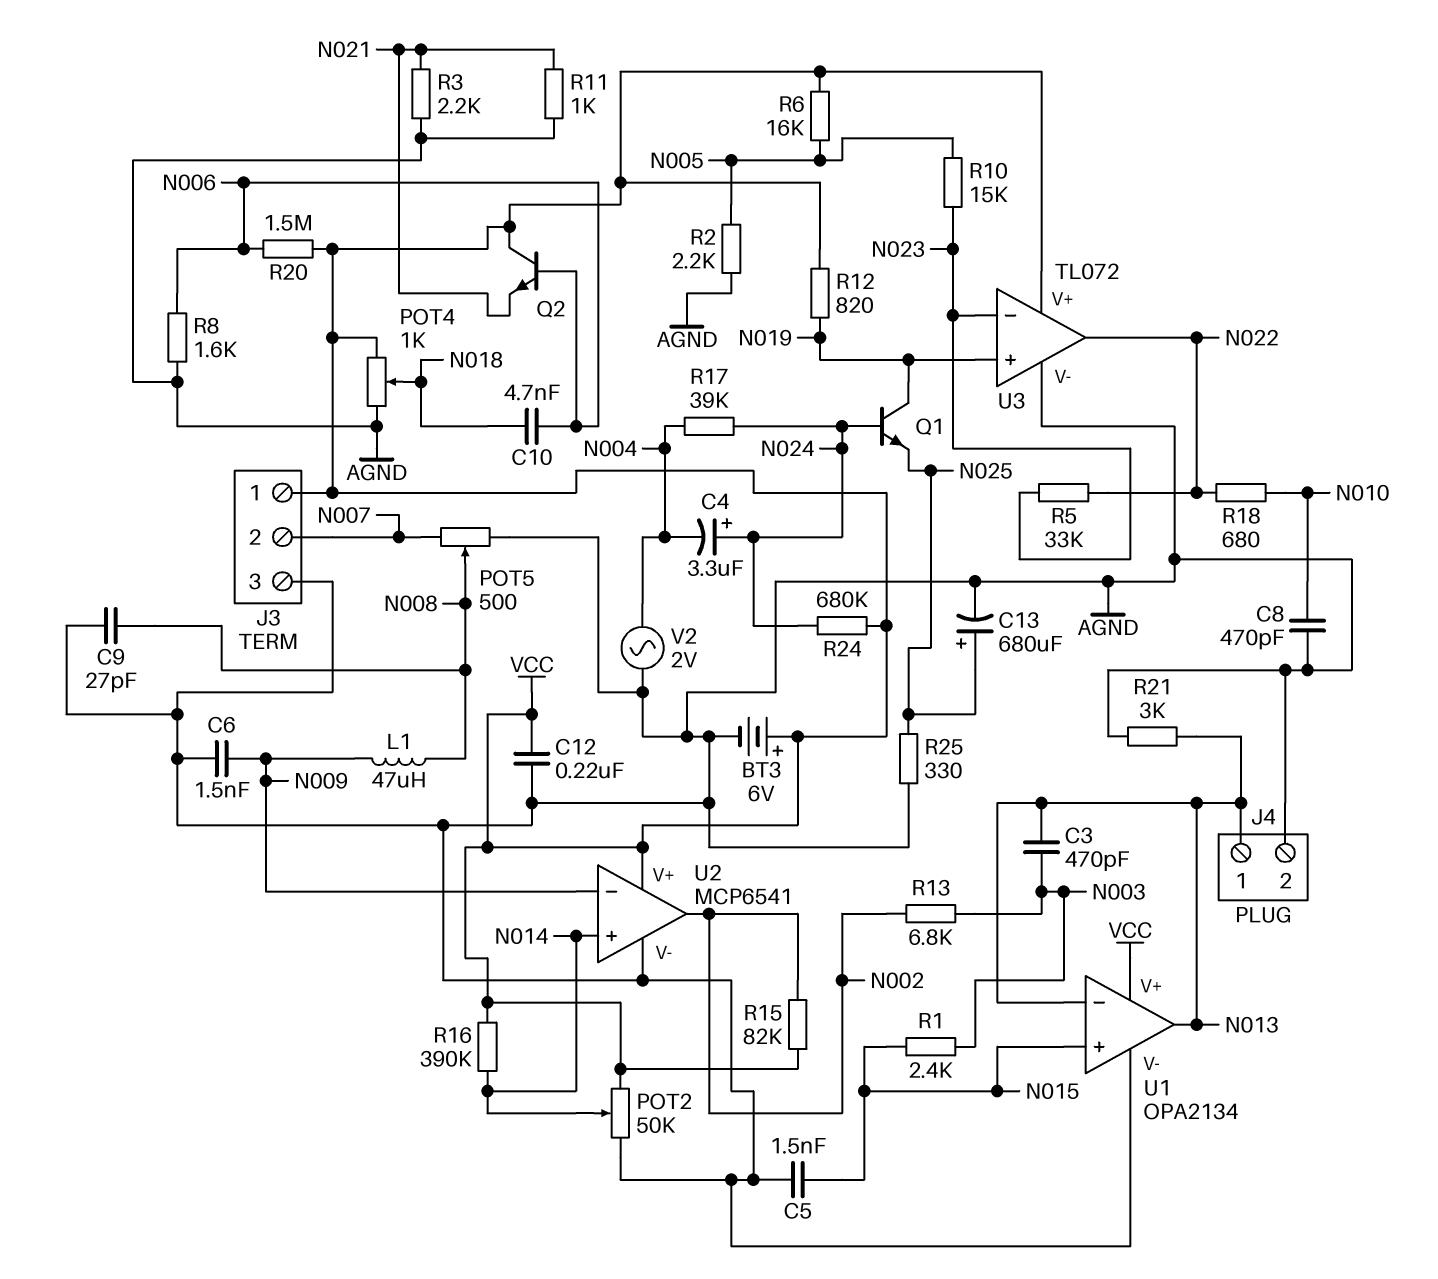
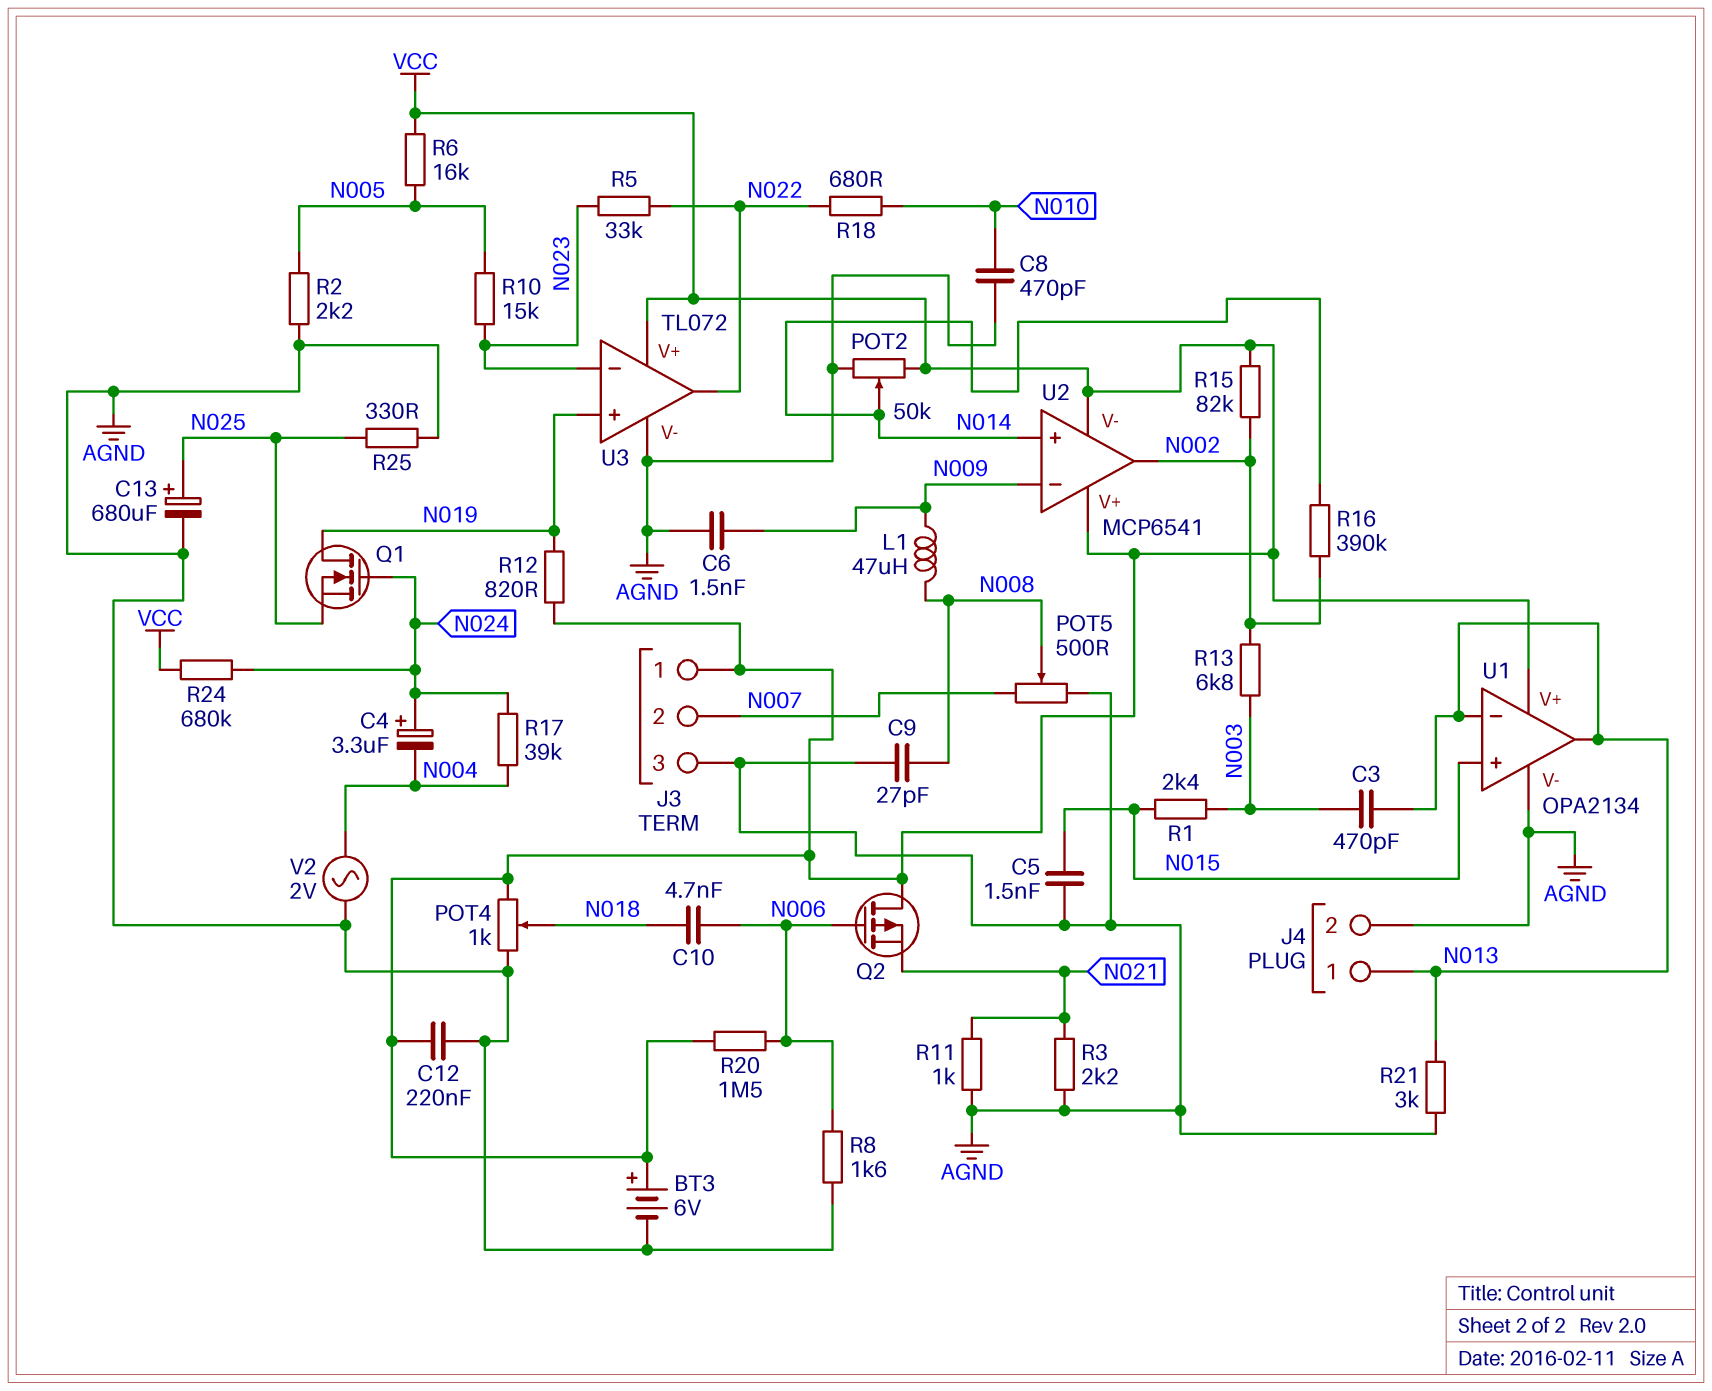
Q1: NPN (B N024, C N019, E N025) -> NMOS (G N024, D N019, S N025)
Q2: NPN (B N006, C VCC, E N021) -> PMOS (G N006, D VCC, S N021)
R16: 390k (N014, VCC) -> 390k (N002, N014)
U2 pin V-: AGND -> VCC

